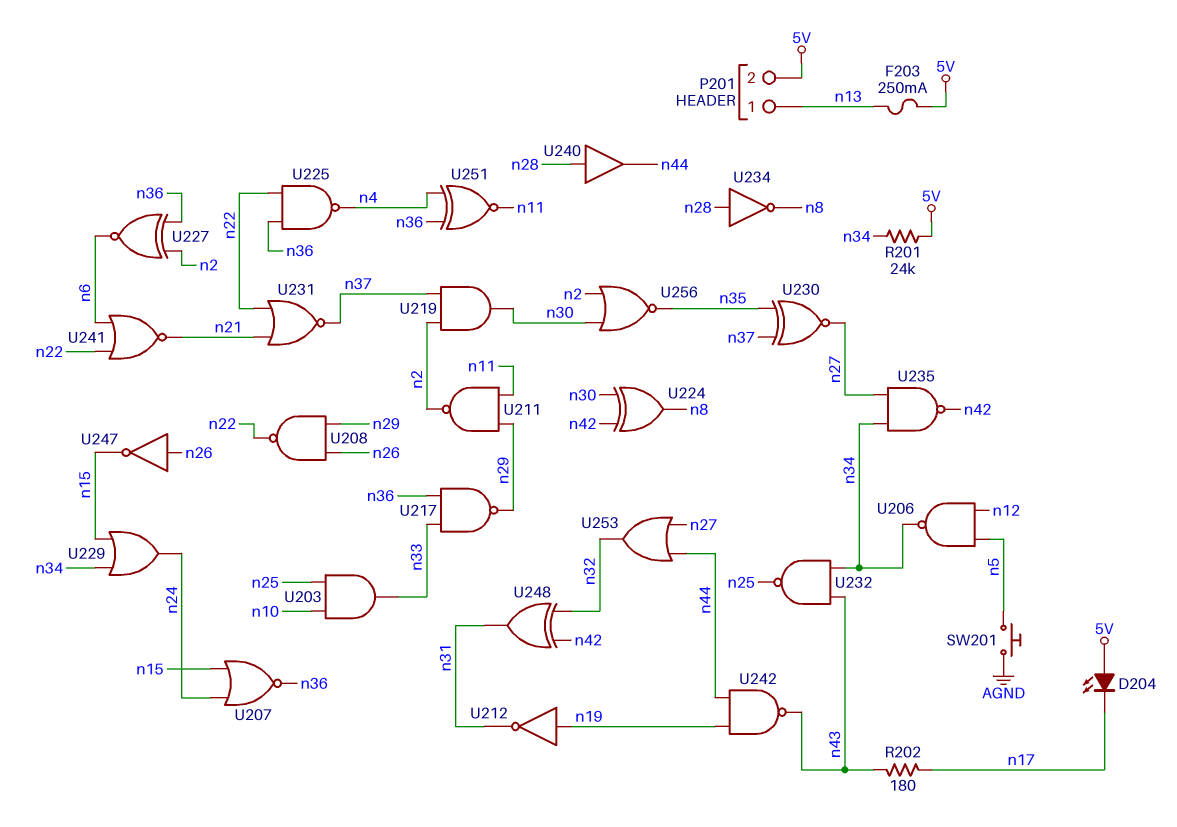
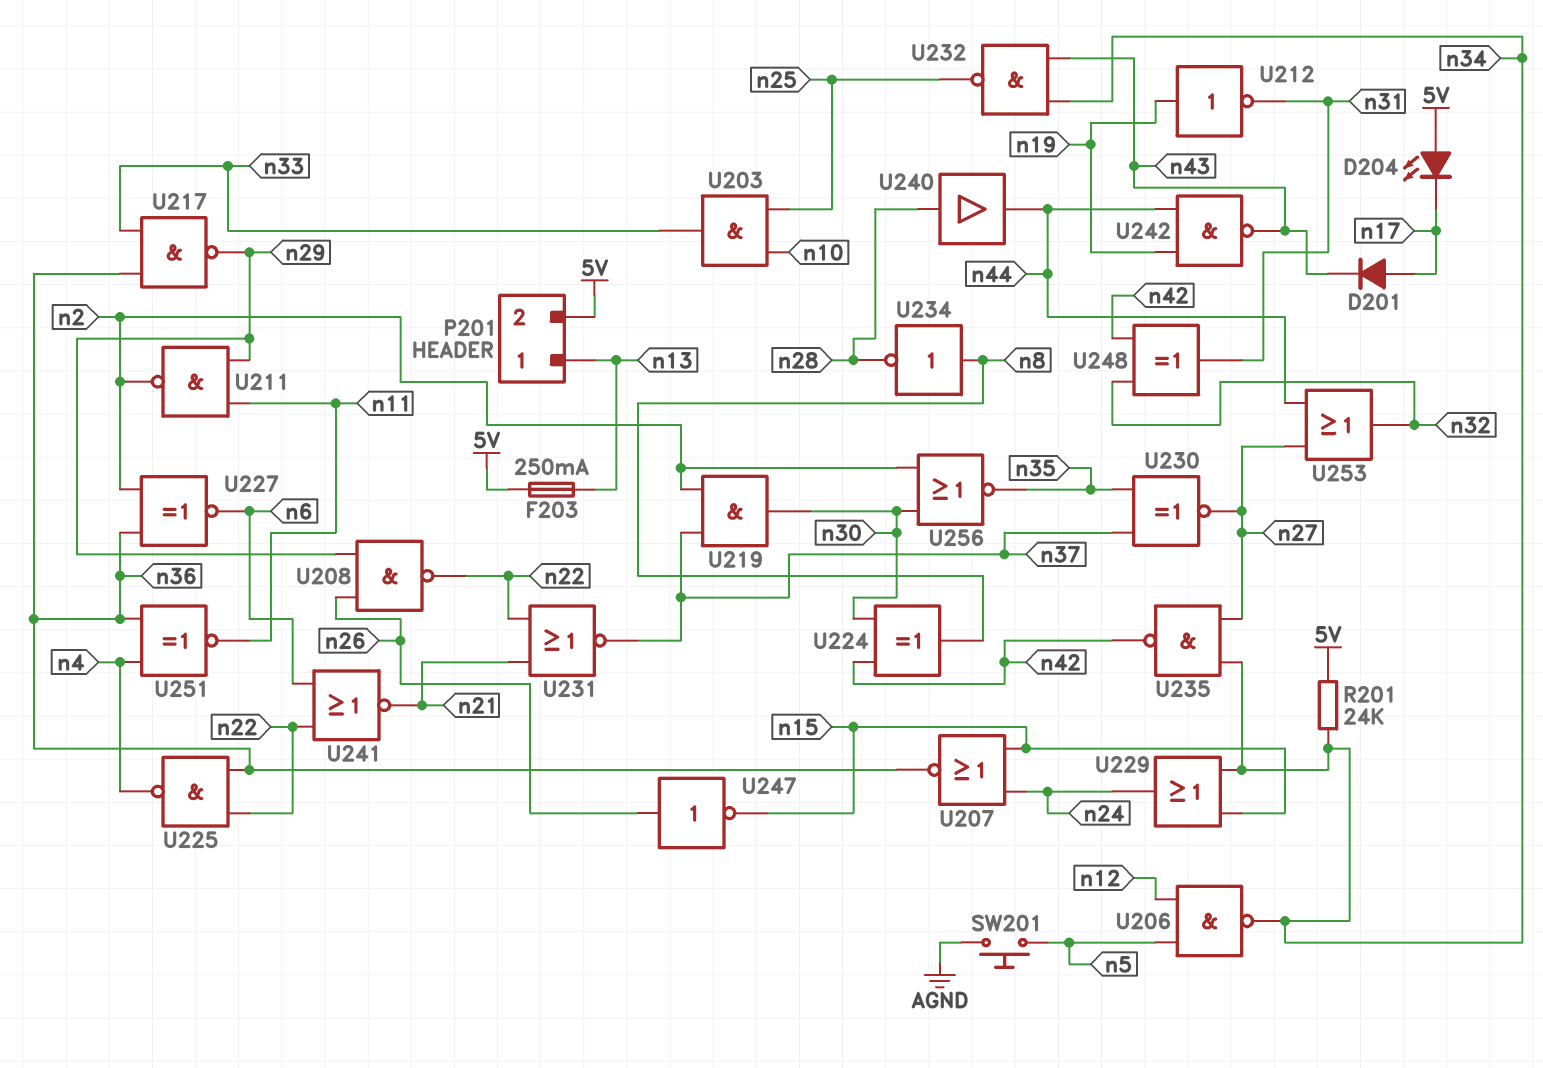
D201: none -> diode (A n17, K n43)
R202: 180 (n17, n43) -> none
U234: NOT (in n28, out n8) -> NOT (in n8, out n28)

